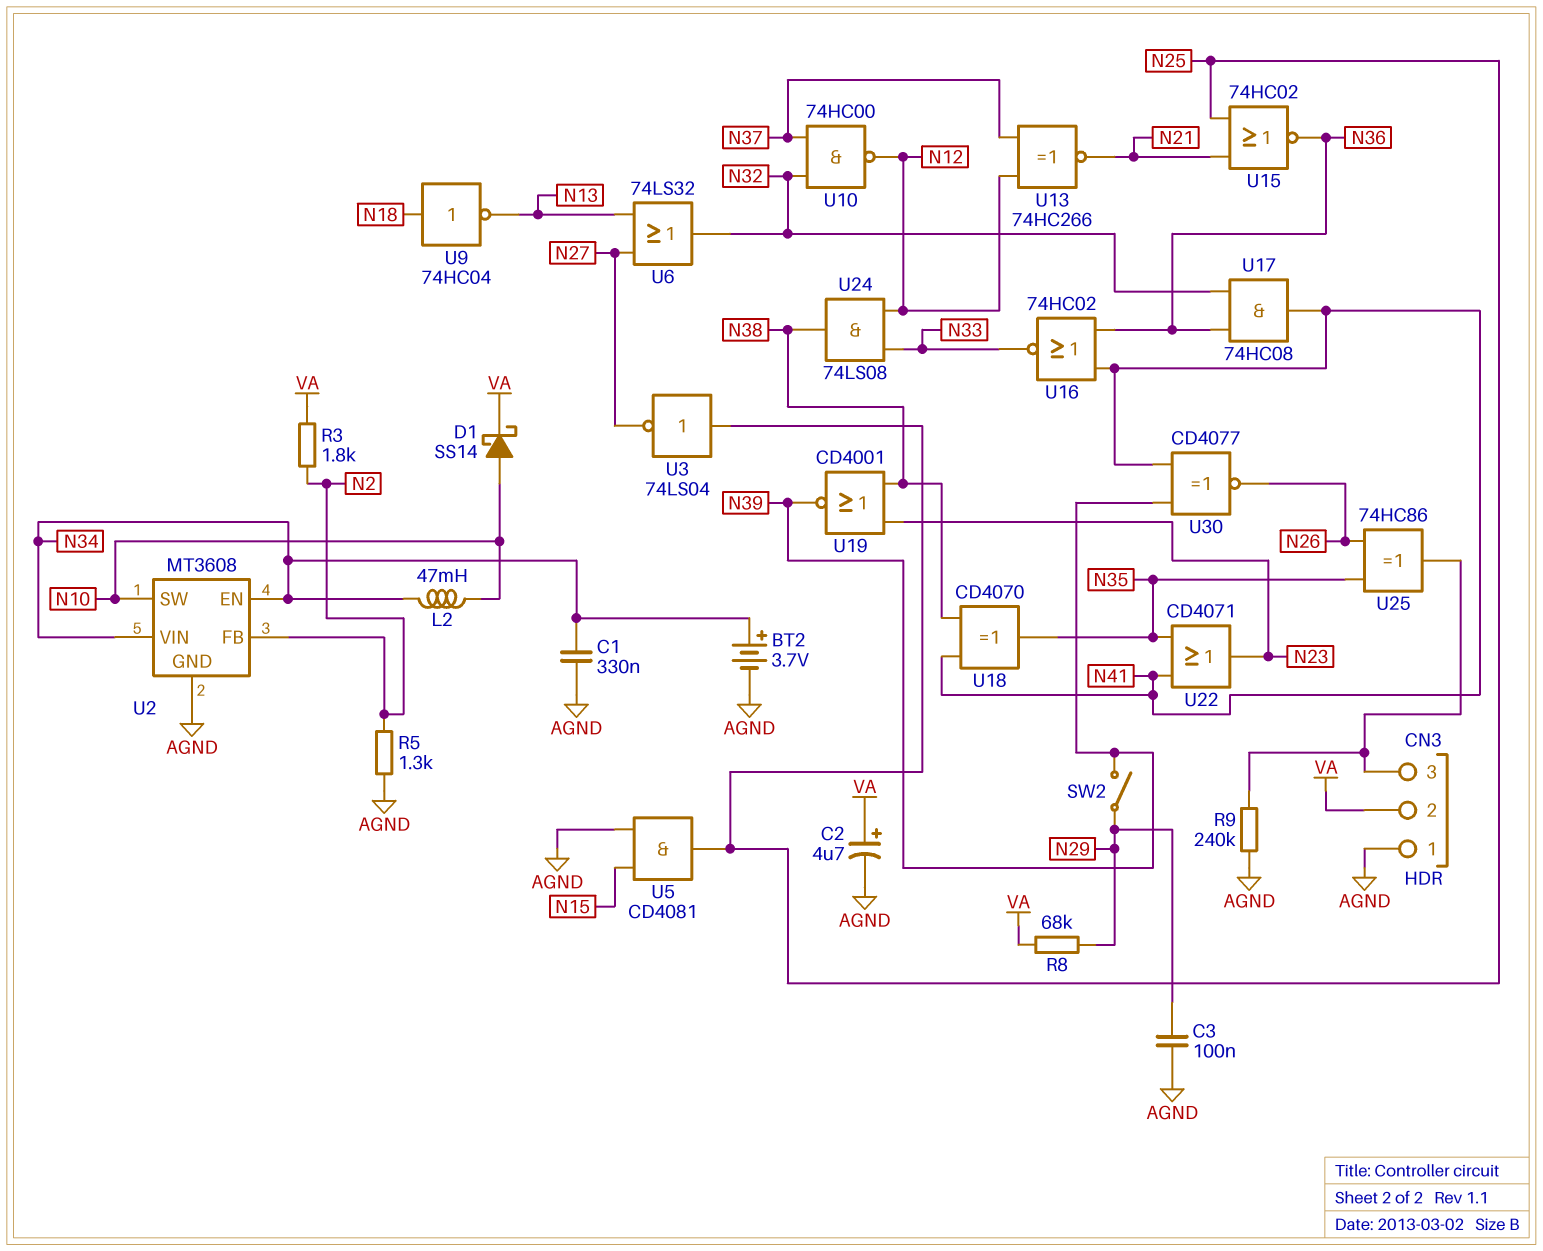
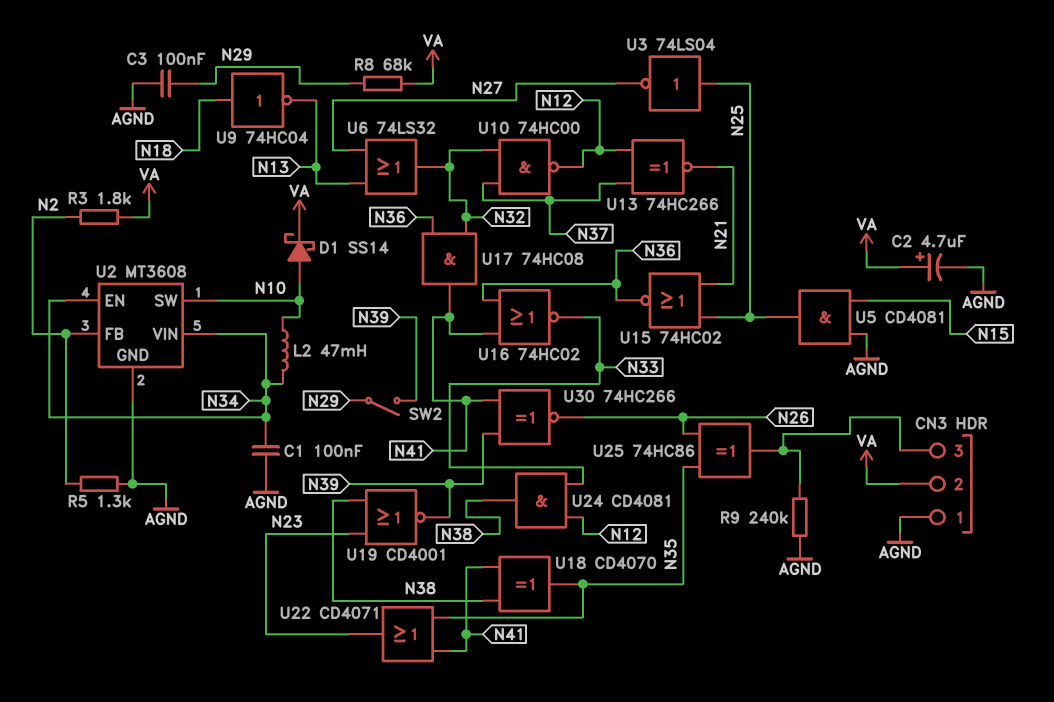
BT2: 3.7V (plus N34, minus AGND) -> none
C1: 330nF (AGND, N34) -> 100nF (AGND, N34)
U24: AND 74LS08 (in N12, in N33, out N38) -> AND CD4081 (in N12, in N33, out N38)
U30: XNOR CD4077 (in N39, in N41, out N26) -> XNOR 74HC266 (in N39, in N41, out N26)

